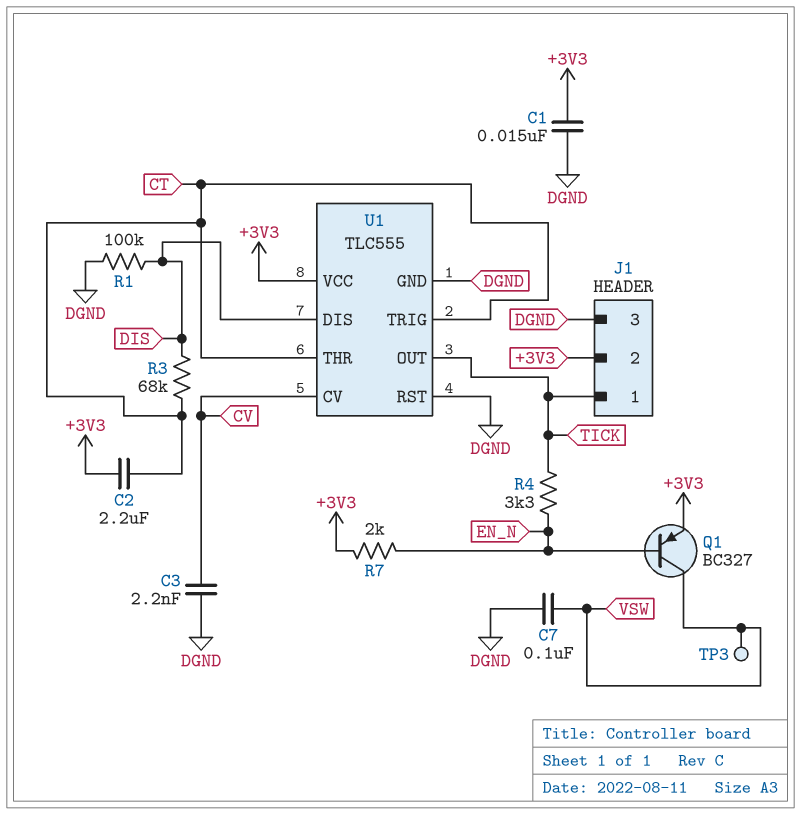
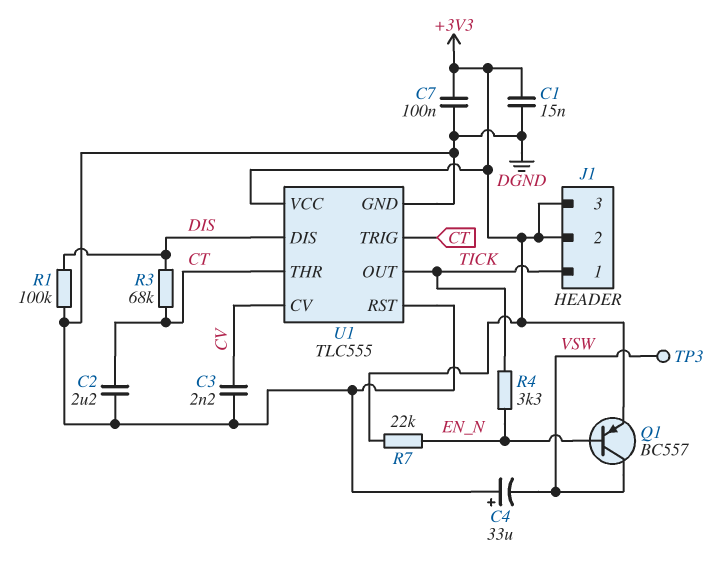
C2: 2.2uF (+3V3, CT) -> 2.2uF (CT, DGND)
C4: none -> 33uF (plus DGND, minus VSW)
C7: 100nF (DGND, VSW) -> 100nF (+3V3, DGND)
J1 pin 3: DGND -> +3V3
Q1: PNP BC327 (B EN_N, C VSW, E +3V3) -> PNP BC557 (B EN_N, C VSW, E +3V3)
R7: 2k (+3V3, EN_N) -> 22k (+3V3, EN_N)

